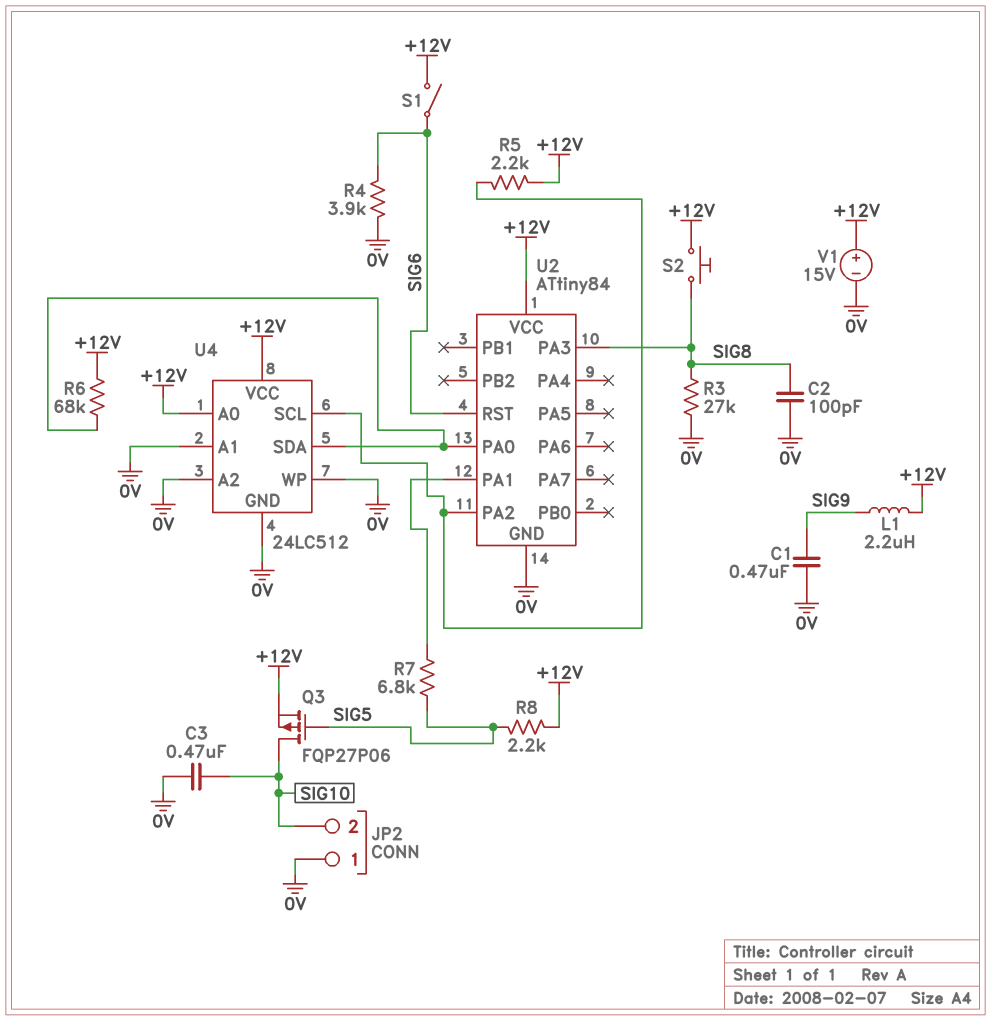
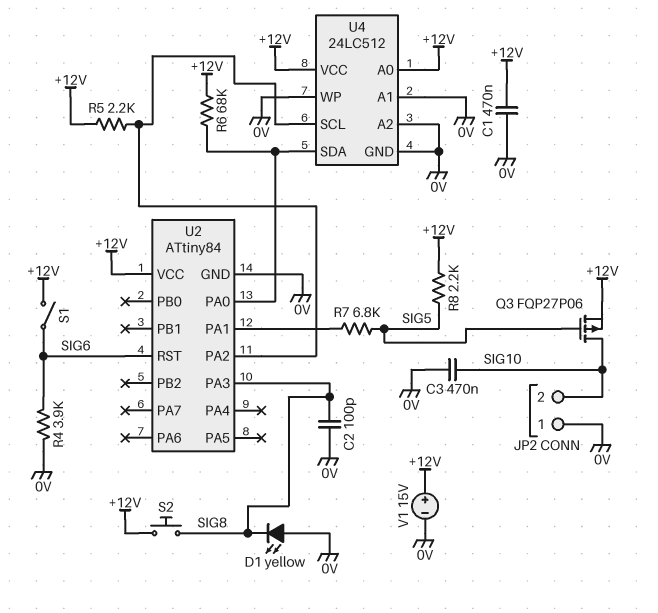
C1: 470nF (0V, SIG9) -> 470nF (+12V, 0V)
D1: none -> LED yellow (A 0V, K SIG8)
L1: 2.2uH (+12V, SIG9) -> none
R3: 27k (0V, SIG8) -> none

